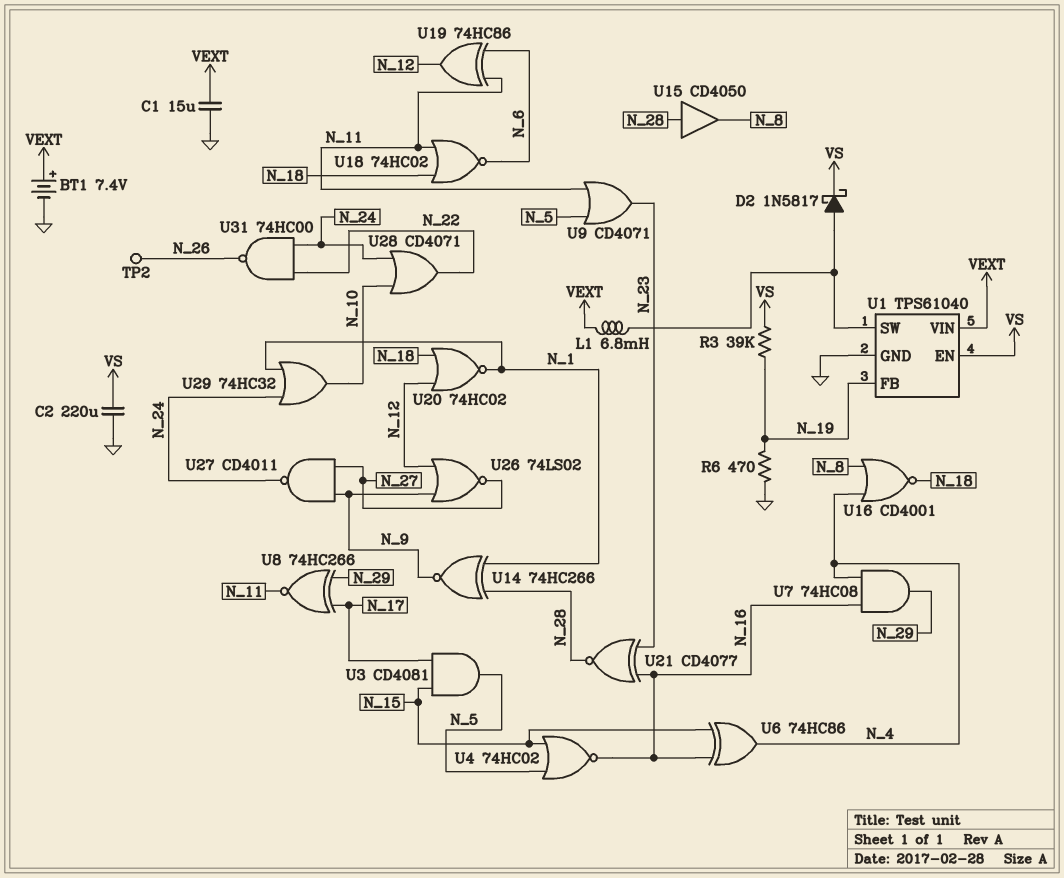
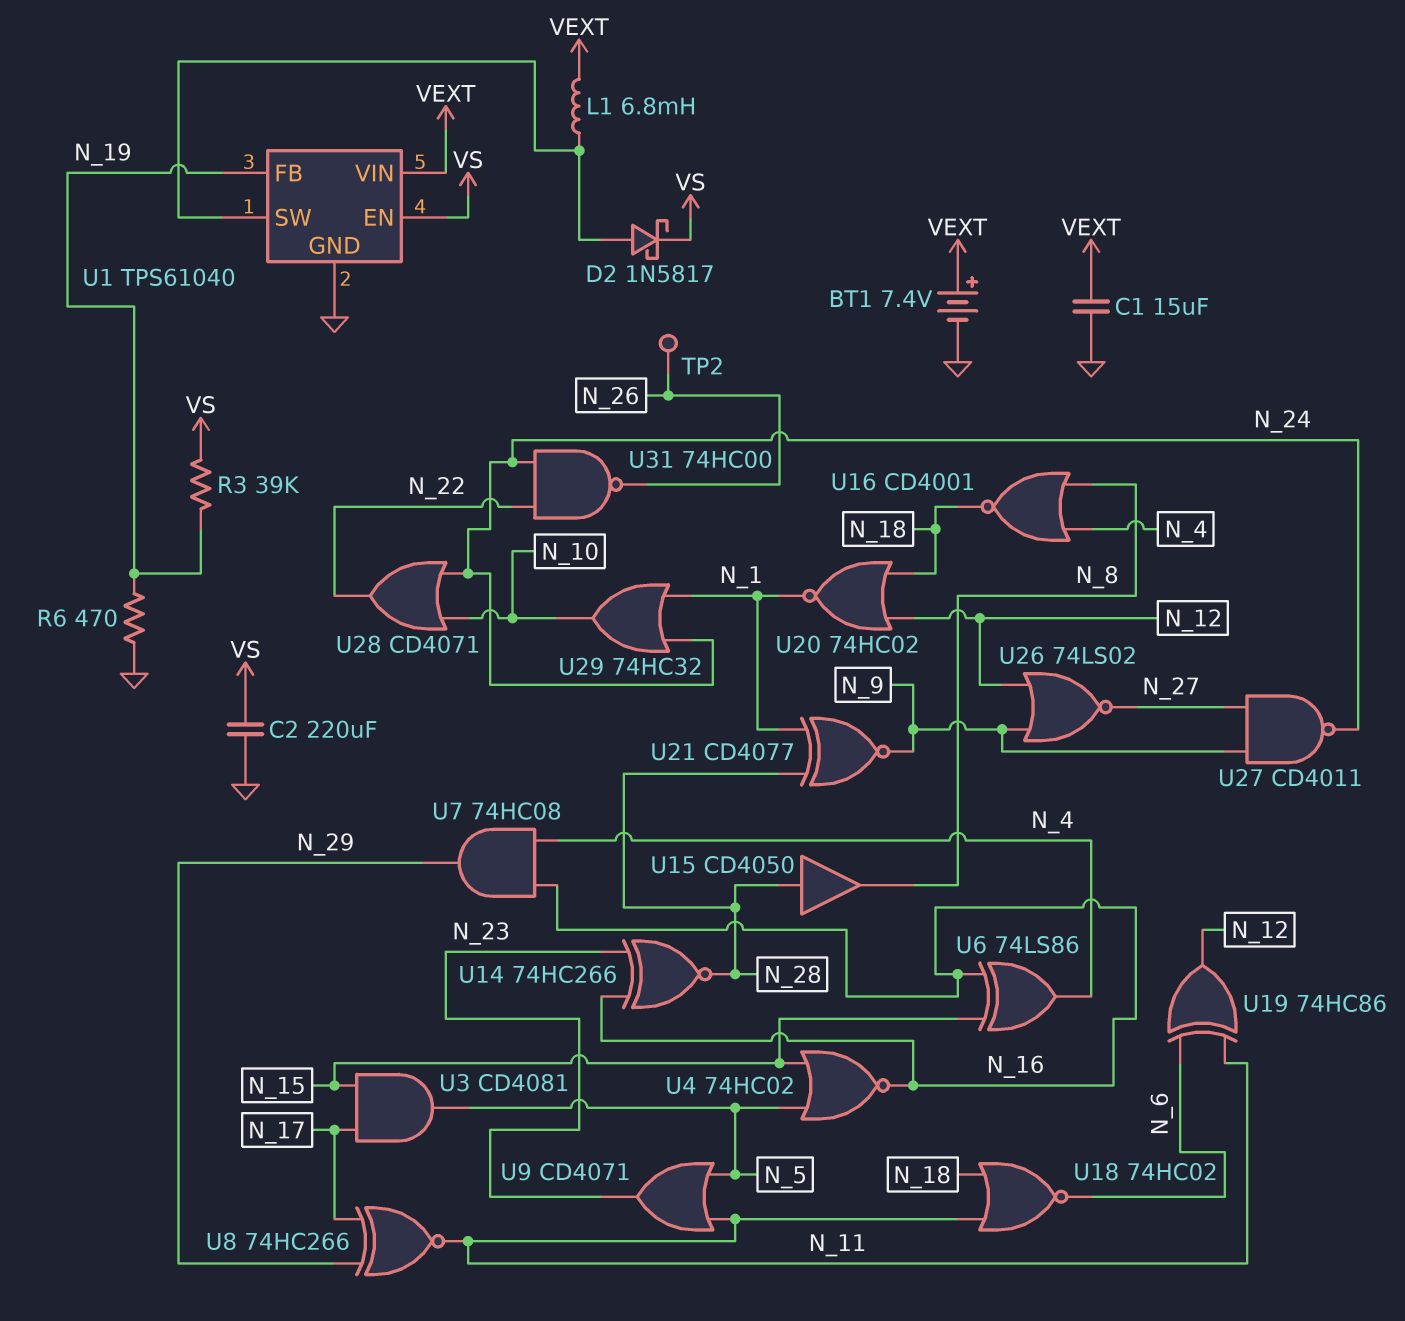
U6: XOR 74HC86 (in N_15, in N_16, out N_4) -> XOR 74LS86 (in N_15, in N_16, out N_4)
U14: XNOR 74HC266 (in N_1, in N_28, out N_9) -> XNOR 74HC266 (in N_16, in N_23, out N_28)
U21: XNOR CD4077 (in N_16, in N_23, out N_28) -> XNOR CD4077 (in N_1, in N_28, out N_9)

